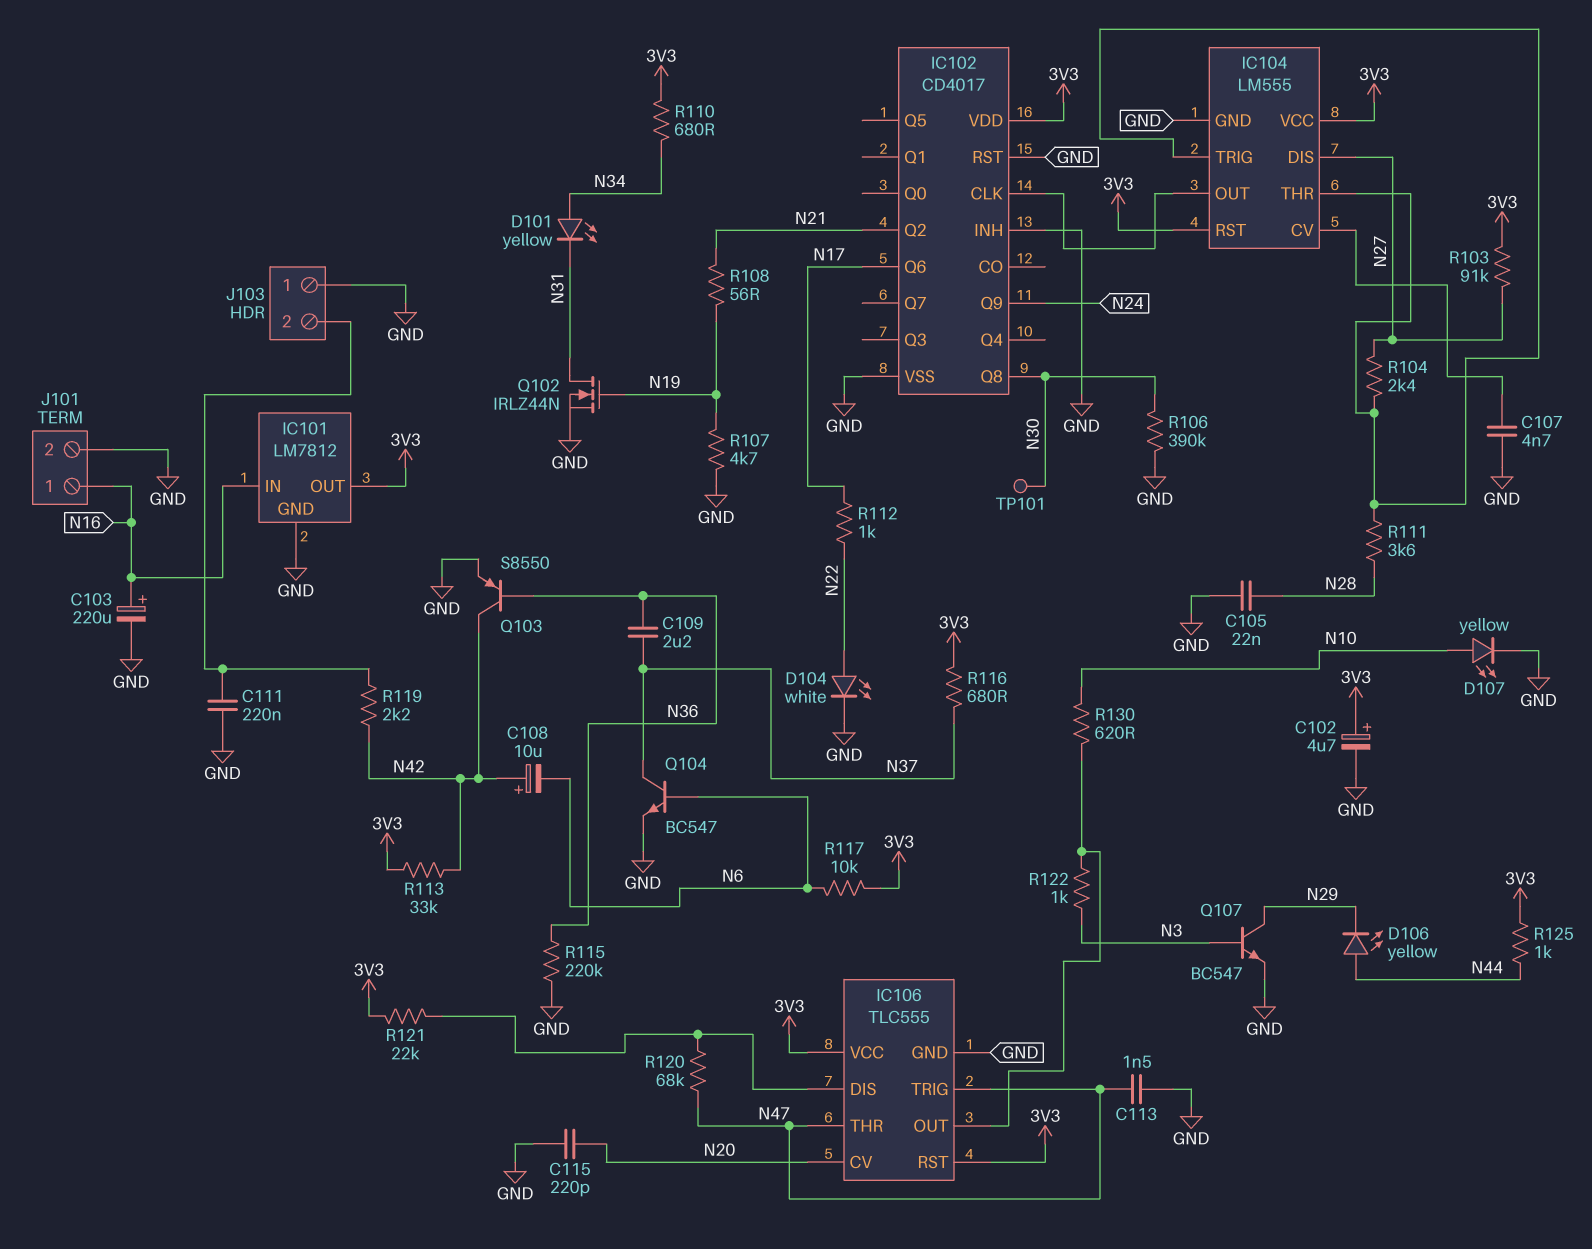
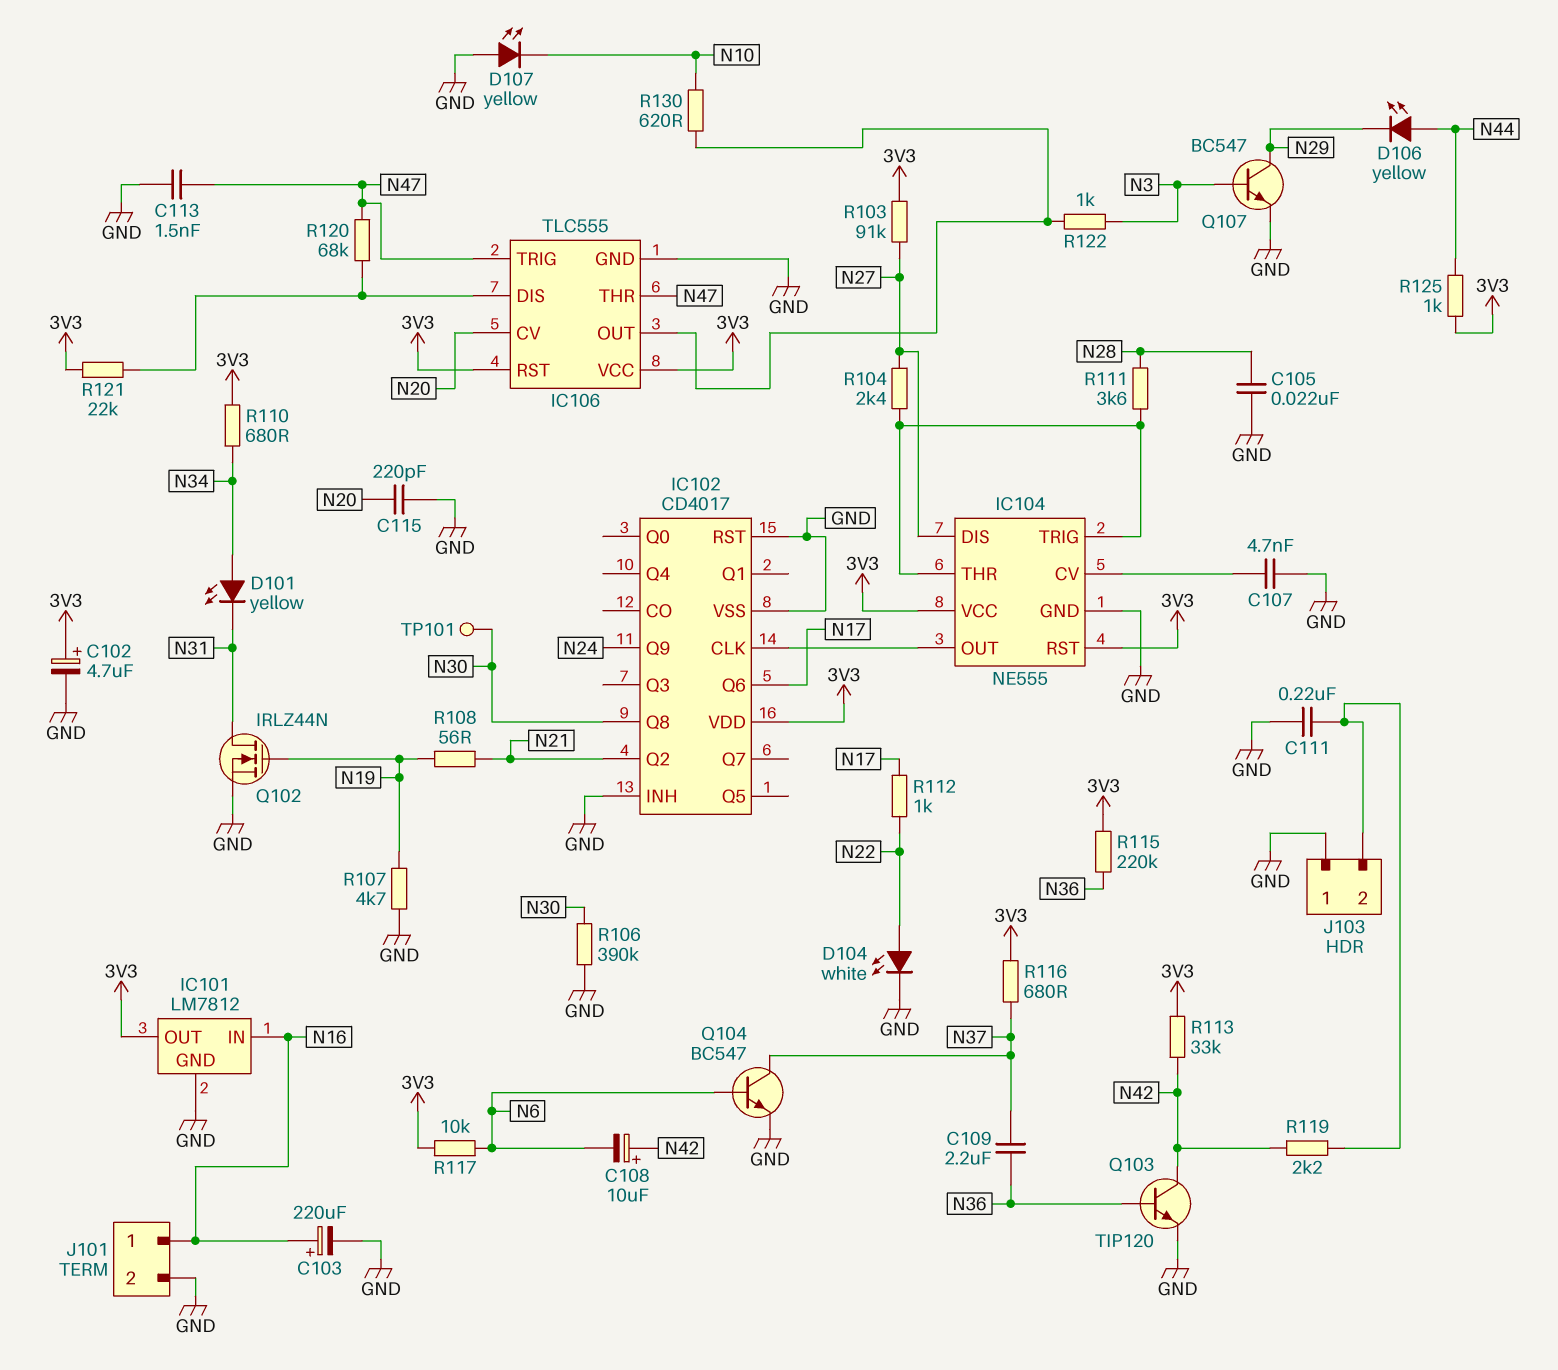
D107: LED yellow (A N10, K GND) -> LED yellow (A GND, K N10)
IC104: LM555 -> NE555
Q103: PNP S8550 (B N36, C N42, E GND) -> NPN TIP120 (B N36, C N42, E GND)
R115: 220k (GND, N36) -> 220k (3V3, N36)

